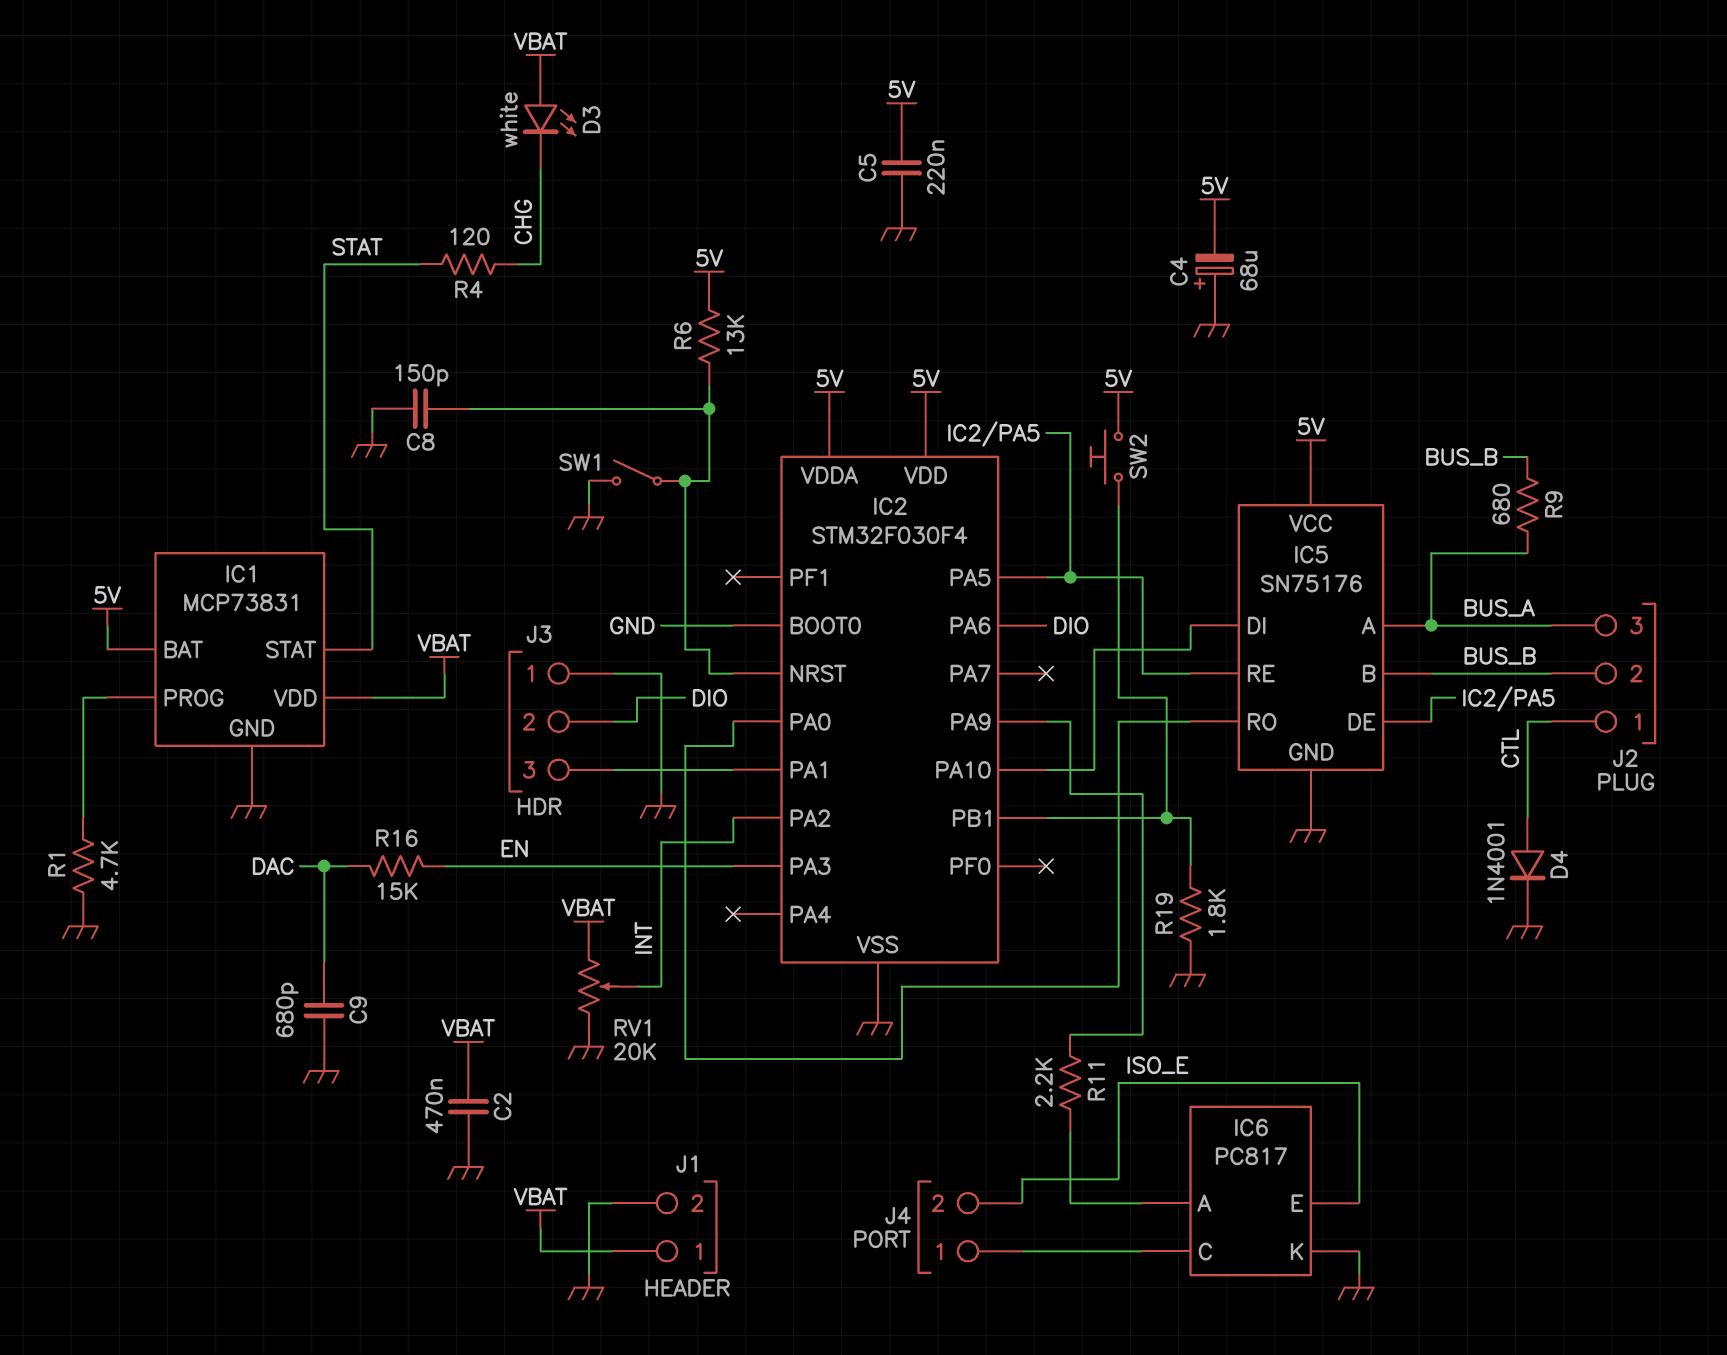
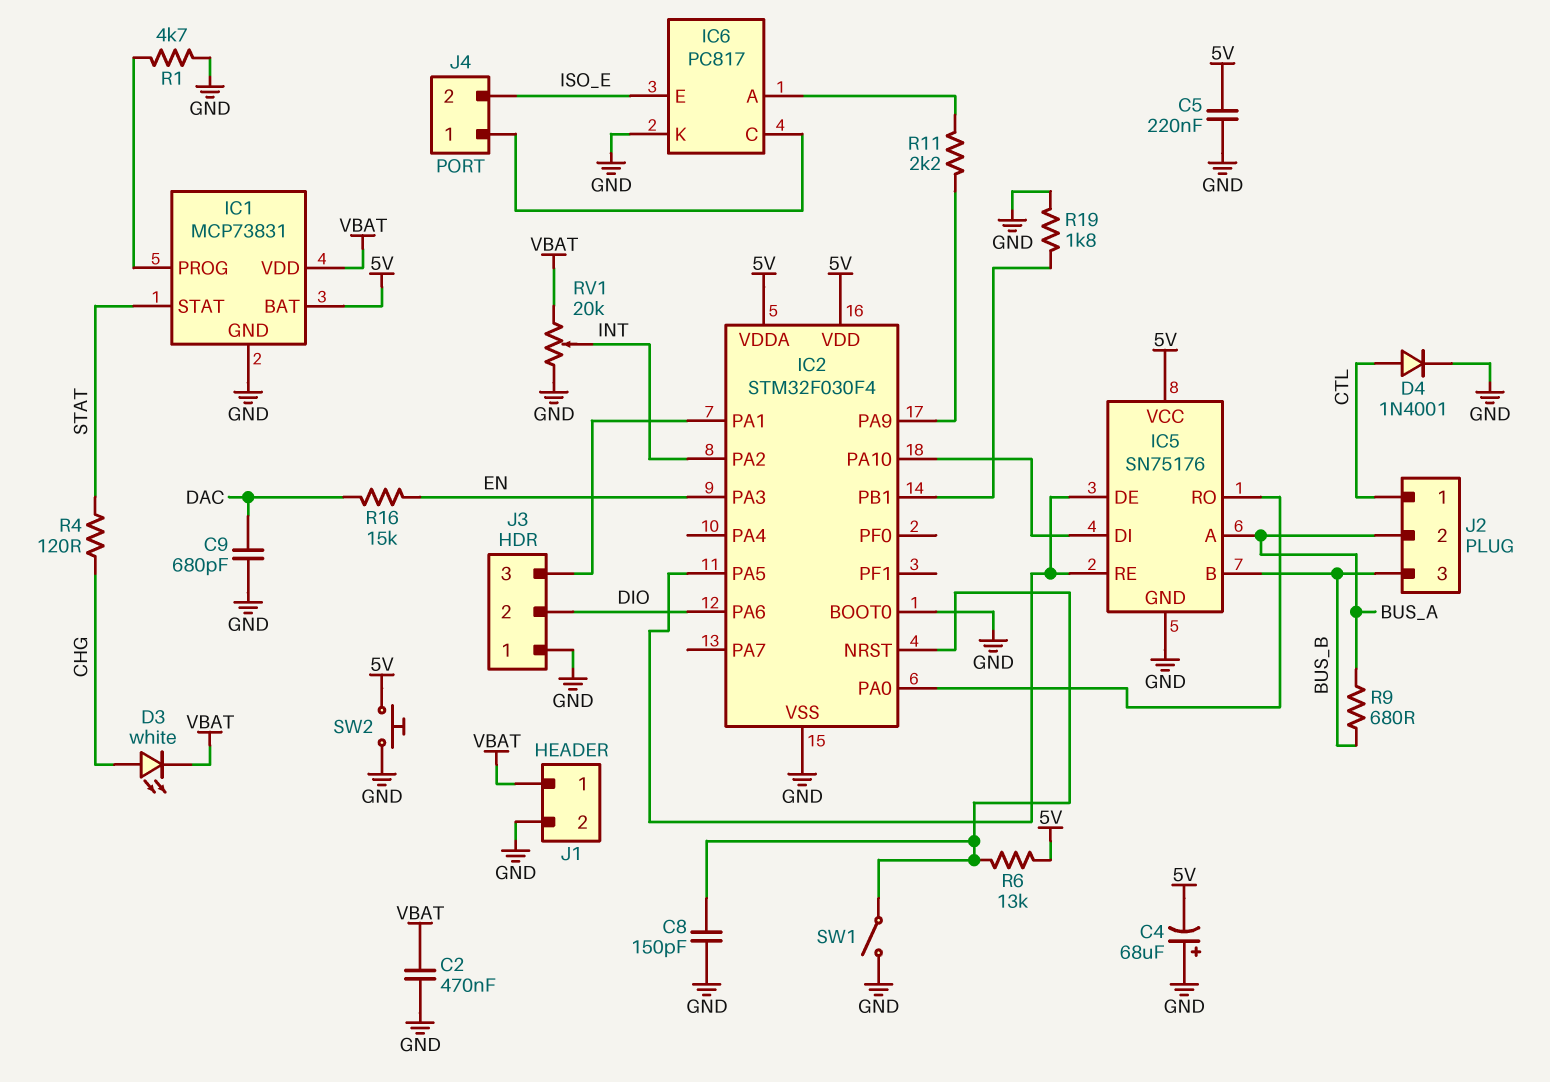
D3: LED white (A VBAT, K CHG) -> LED white (A CHG, K VBAT)
J2 pin 2: BUS_B -> BUS_A
J2 pin 3: BUS_A -> BUS_B
SW2: button (5V, IC2/PB1) -> button (5V, GND)

